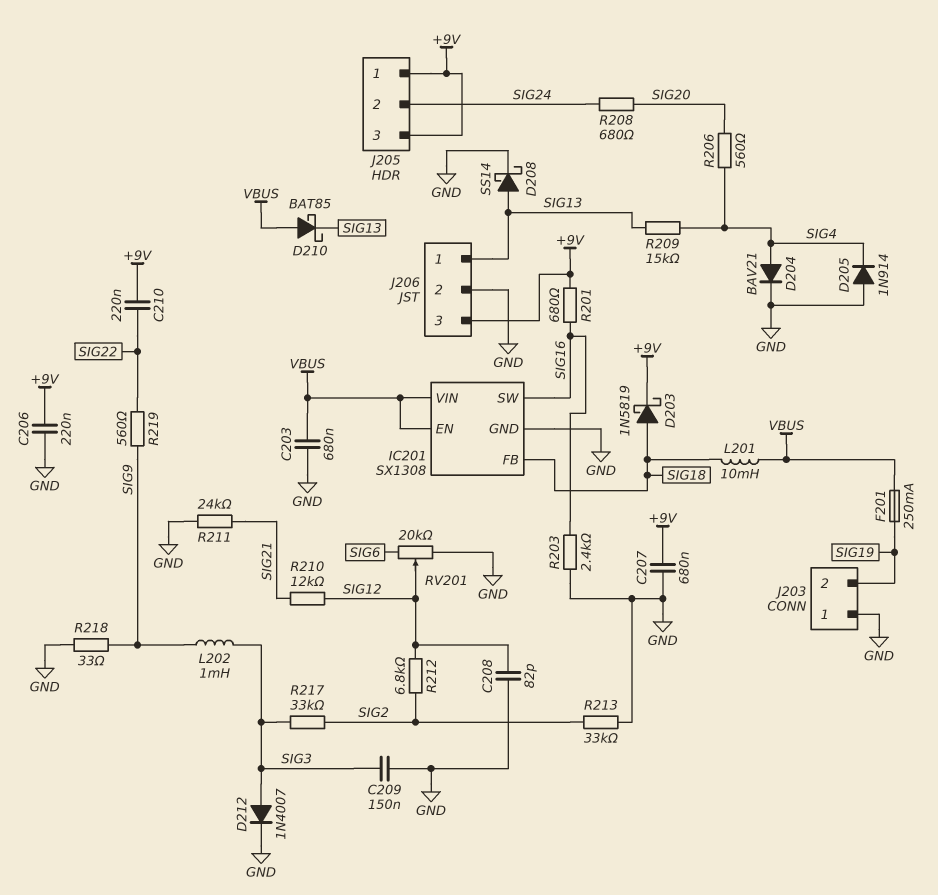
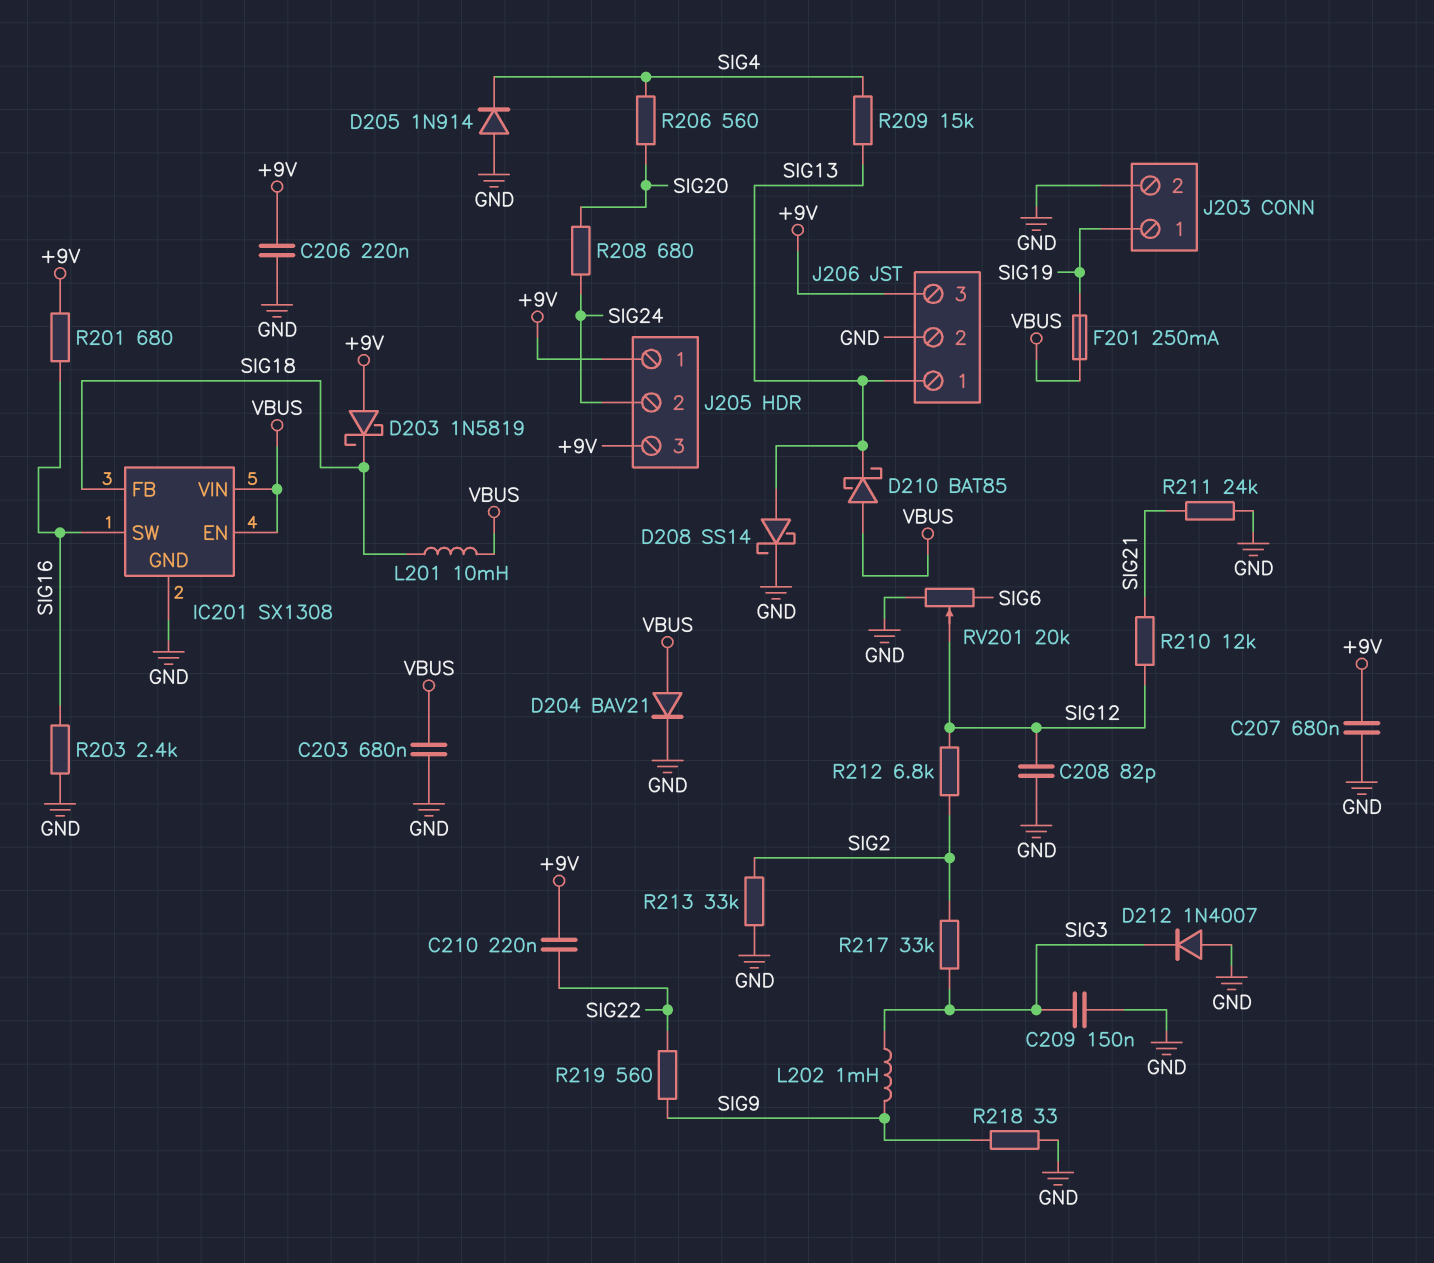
D203: schottky 1N5819 (A SIG18, K +9V) -> schottky 1N5819 (A +9V, K SIG18)
D204: diode BAV21 (A SIG4, K GND) -> diode BAV21 (A VBUS, K GND)
D212: diode 1N4007 (A SIG3, K GND) -> diode 1N4007 (A GND, K SIG3)
J203 pin 1: GND -> SIG19
J203 pin 2: SIG19 -> GND

